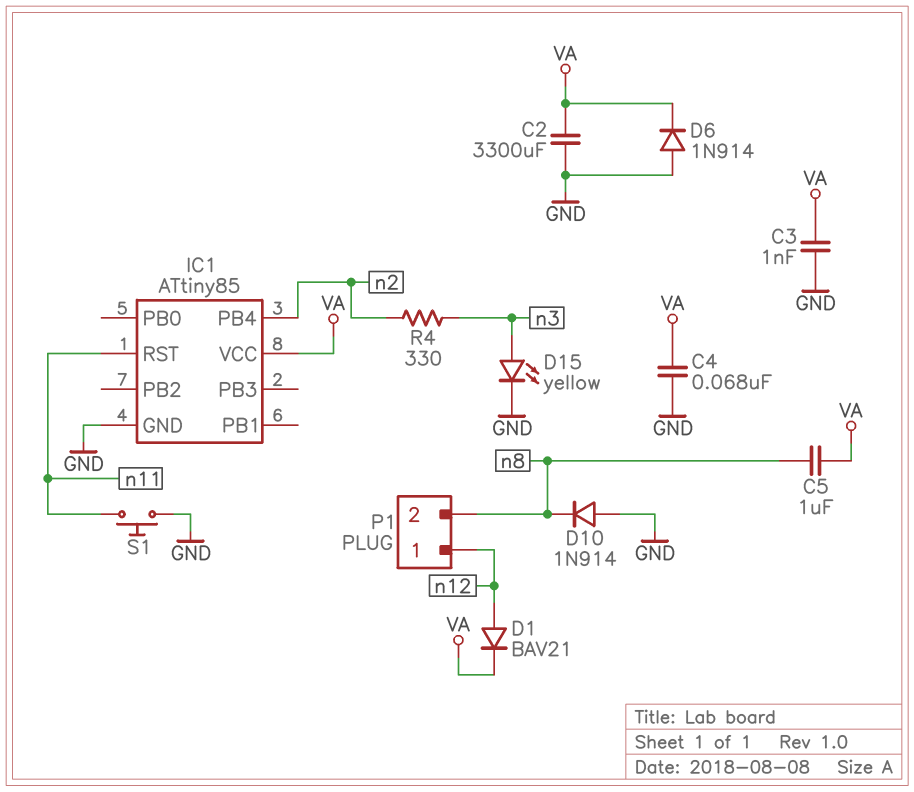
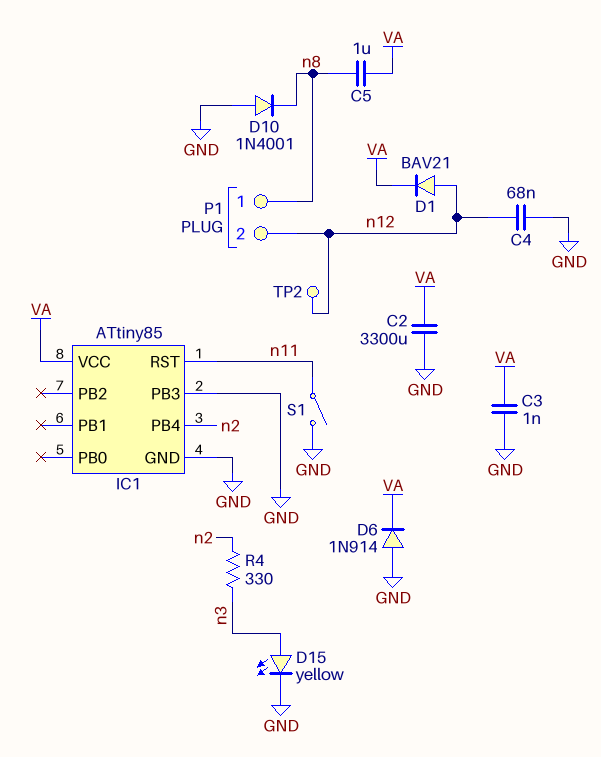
C4: 68nF (GND, VA) -> 68nF (GND, n12)
D10: diode 1N914 (A GND, K n8) -> diode 1N4001 (A GND, K n8)
IC1 pin PB3: none -> GND
P1 pin 1: n12 -> n8
P1 pin 2: n8 -> n12
S1: button (GND, n11) -> switch (GND, n11)
TP2: none -> test point (n12)

